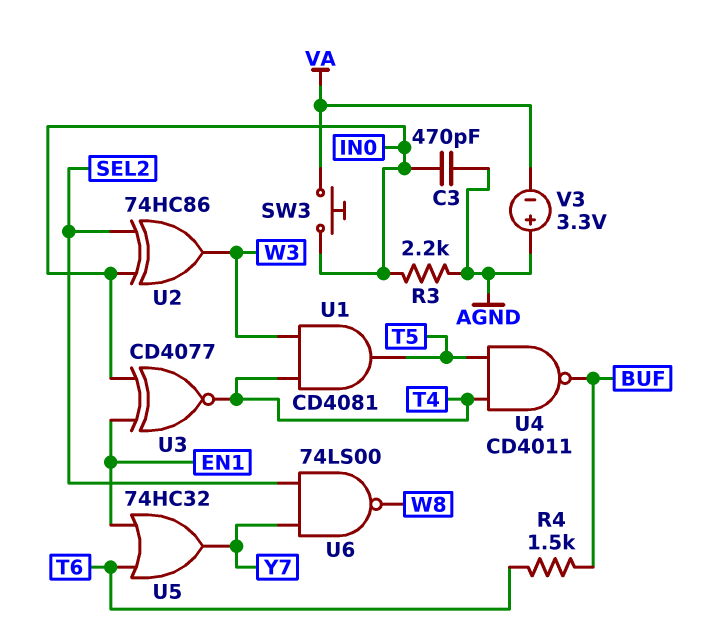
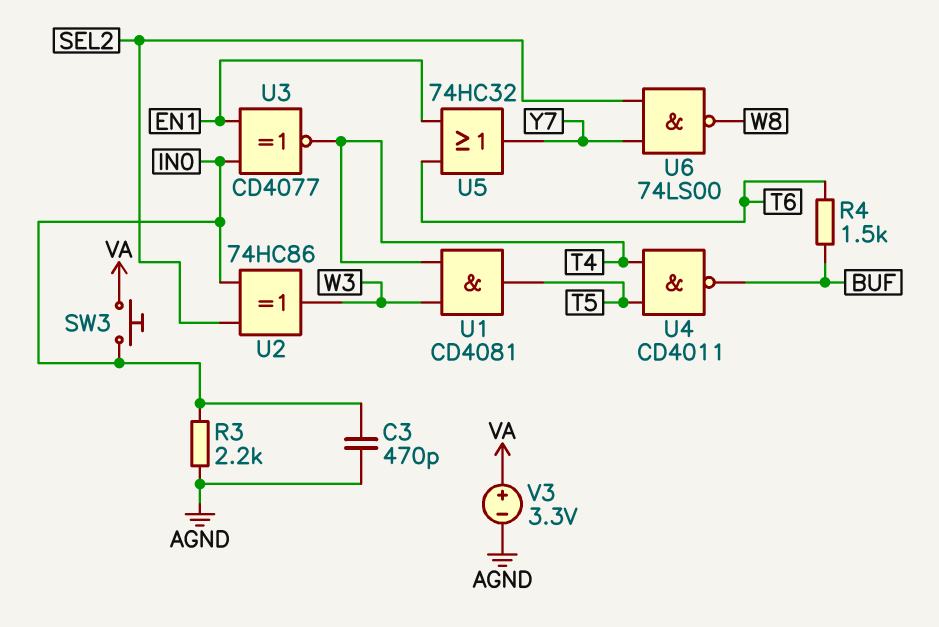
V3: 3.3V (plus AGND, minus VA) -> 3.3V (plus VA, minus AGND)

